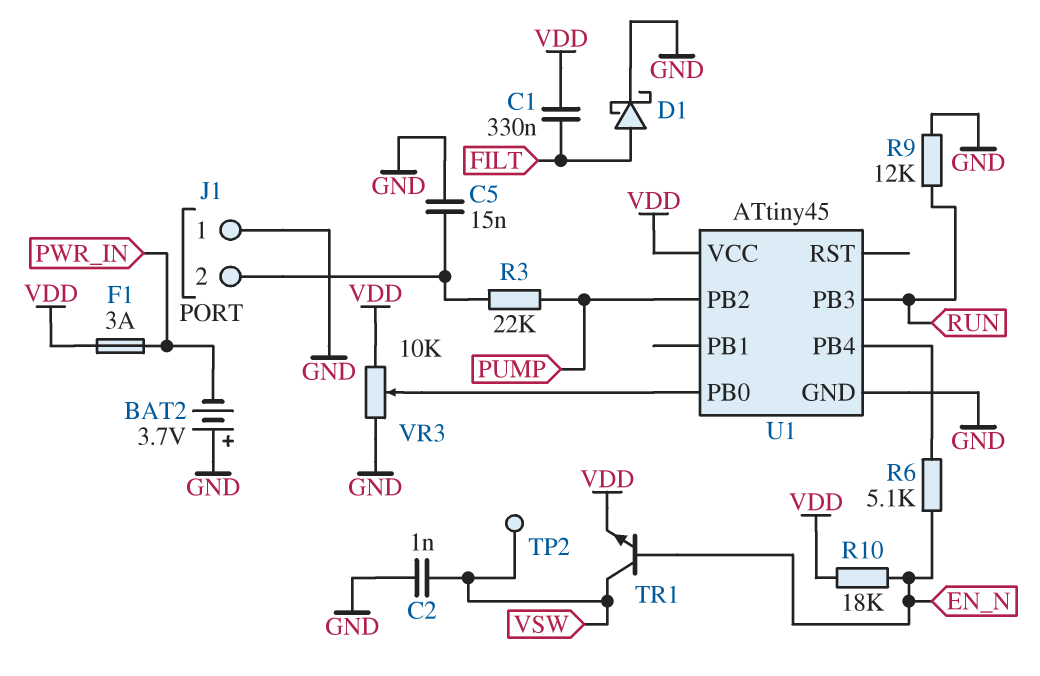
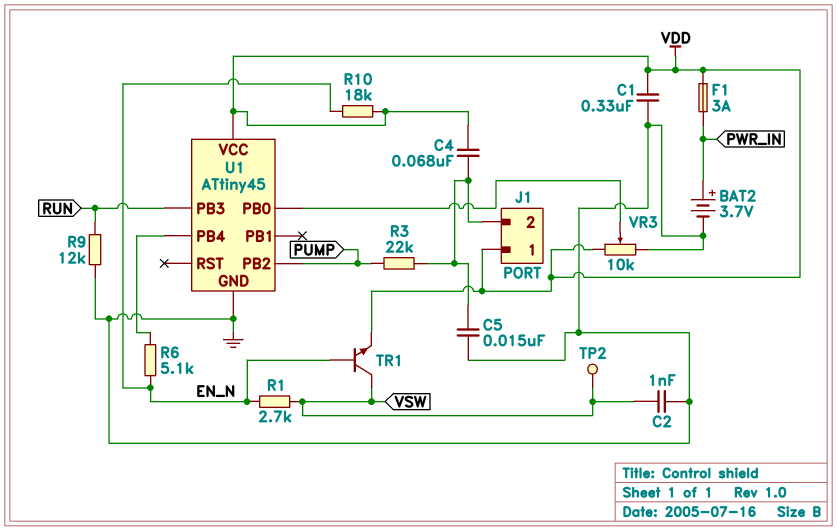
BAT2: 3.7V (plus GND, minus PWR_IN) -> 3.7V (plus PWR_IN, minus GND)
C1: 330nF (FILT, VDD) -> 330nF (GND, VDD)
C4: none -> 68nF (J1/2, VDD)
D1: schottky (A FILT, K GND) -> none
J1 pin 1: GND -> VDD
R1: none -> 2.7k (EN_N, VSW)

